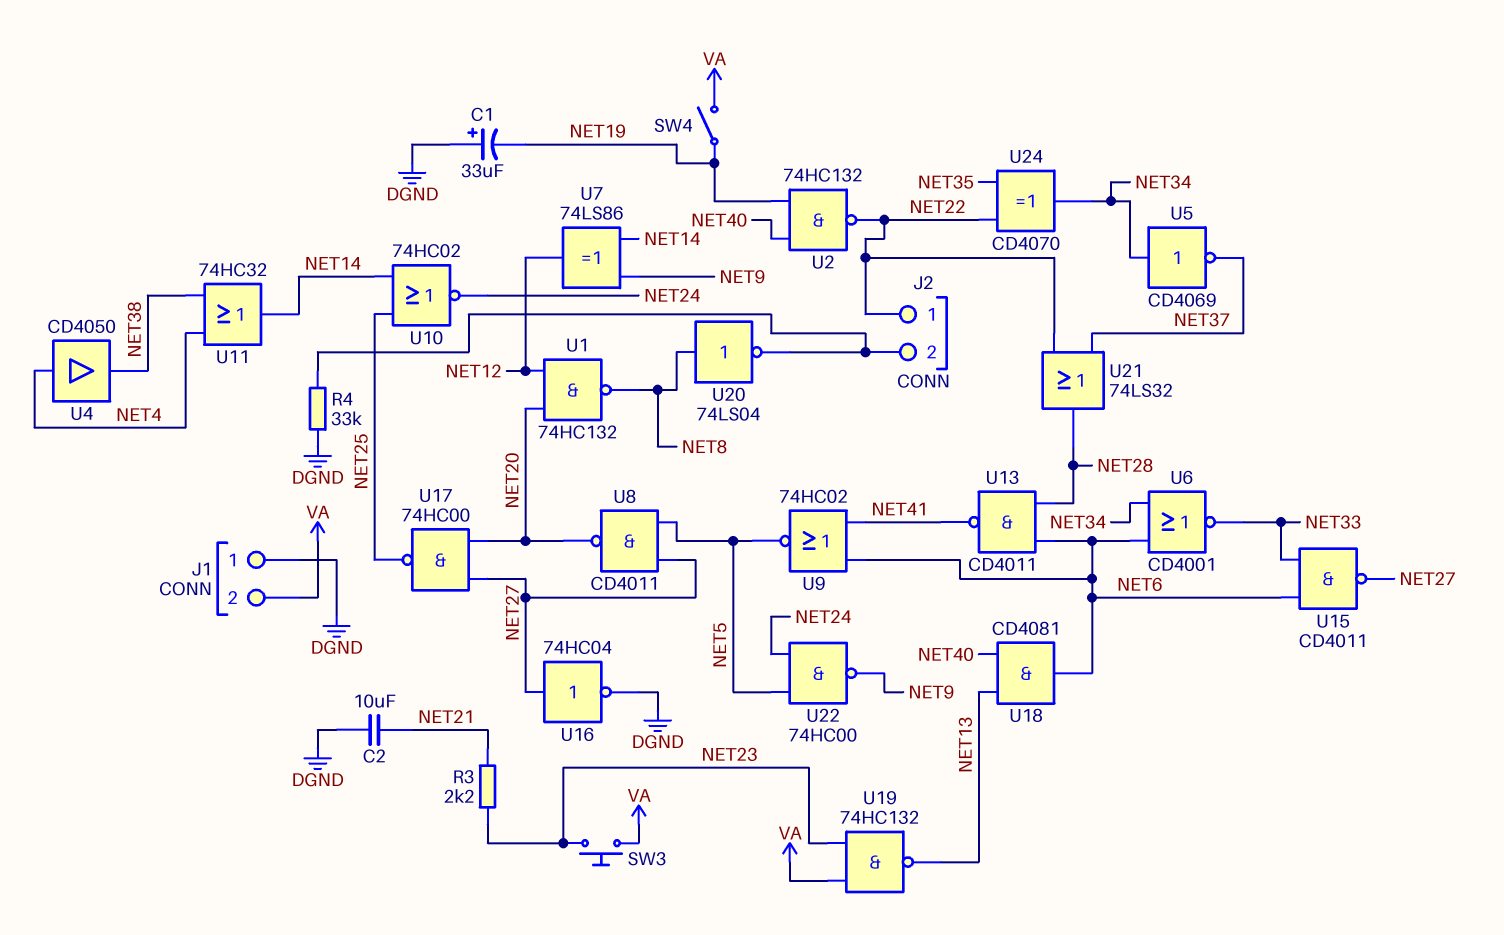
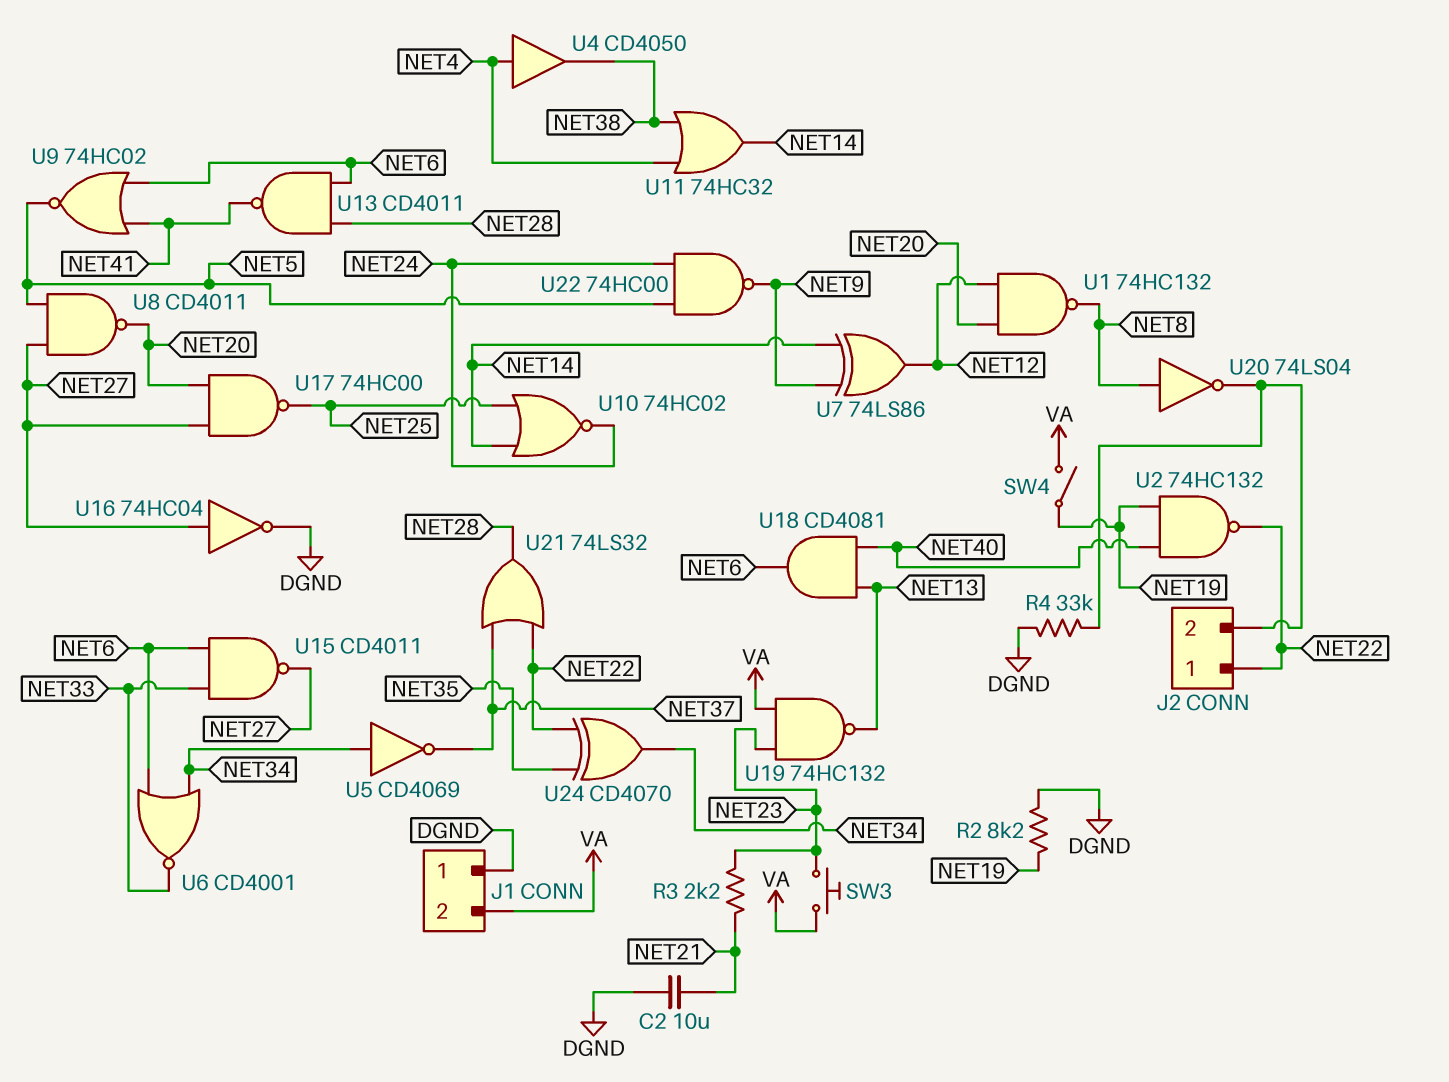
C1: 33uF (plus DGND, minus NET19) -> none
R2: none -> 8.2k (DGND, NET19)

